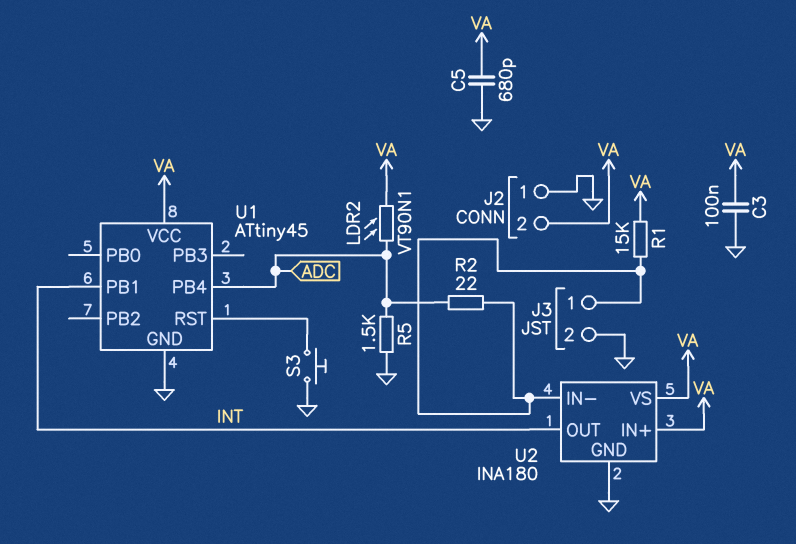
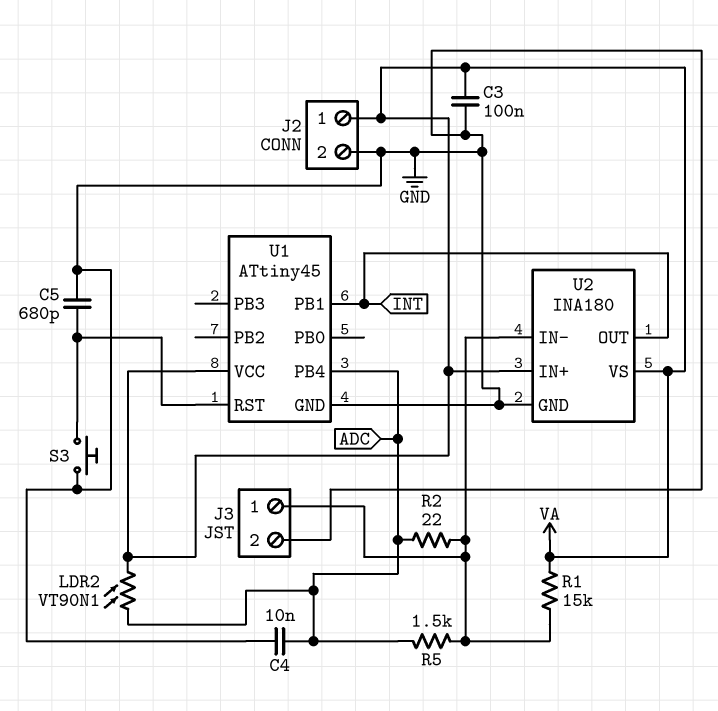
C4: none -> 10nF (ADC, GND)
C5: 680pF (GND, VA) -> 680pF (GND, U1/RST)
J2 pin 1: GND -> VA
J2 pin 2: VA -> GND
R5: 1.5k (ADC, GND) -> 1.5k (ADC, J3/1)

